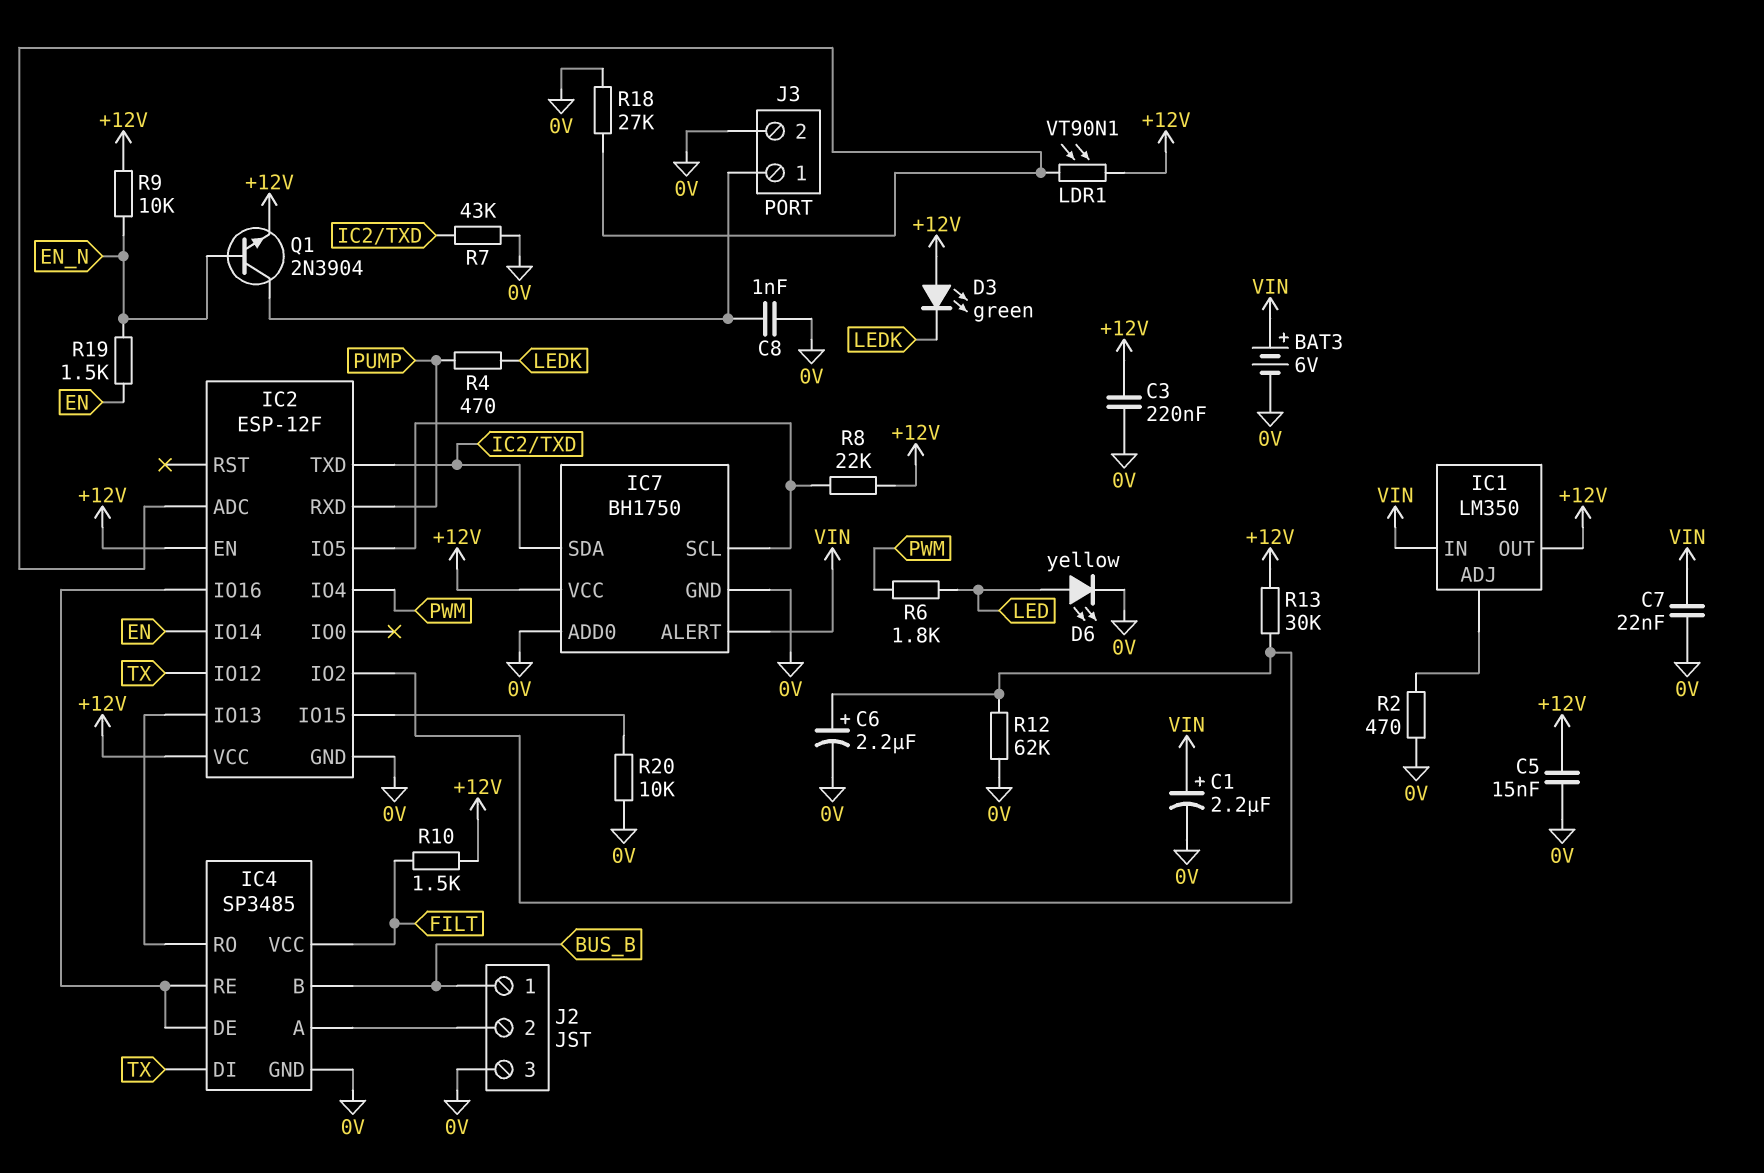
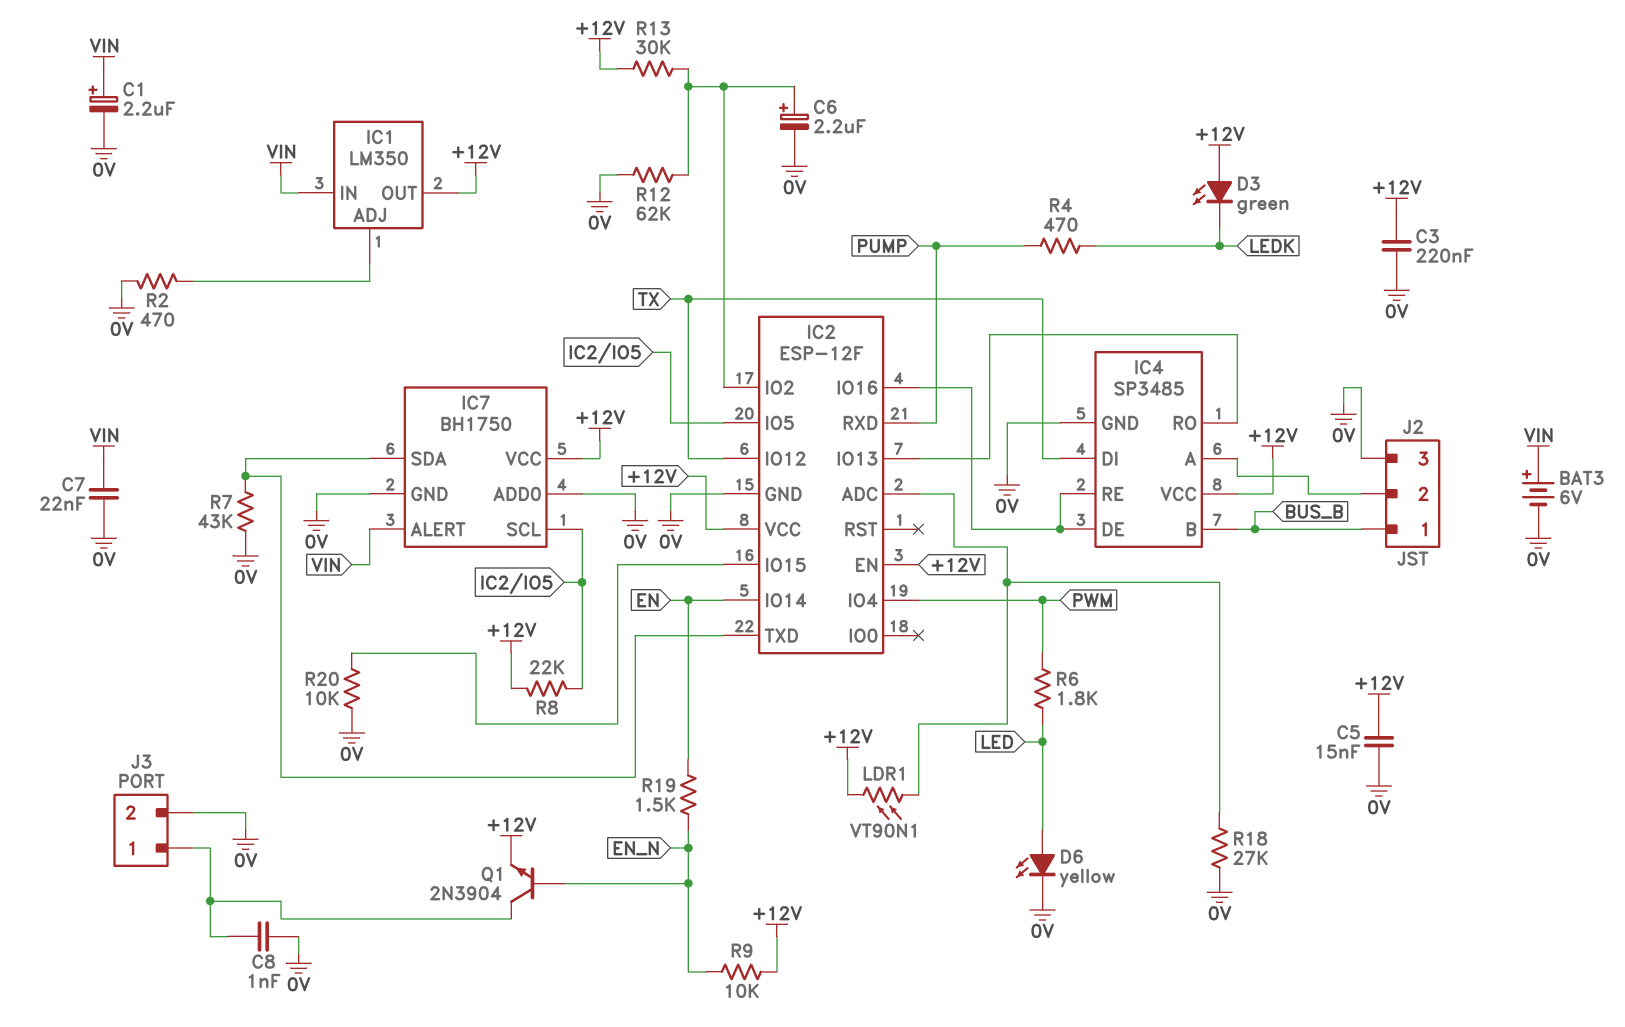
IC4 pin VCC: FILT -> +12V
R10: 1.5k (+12V, FILT) -> none

